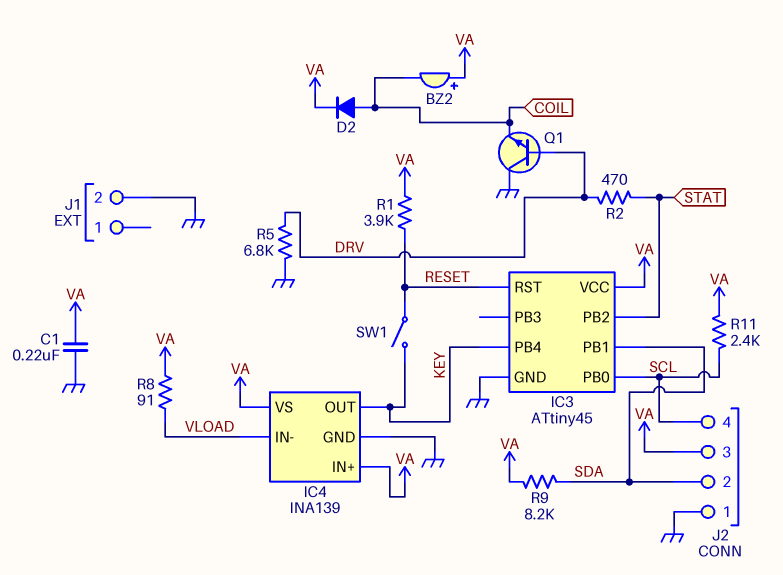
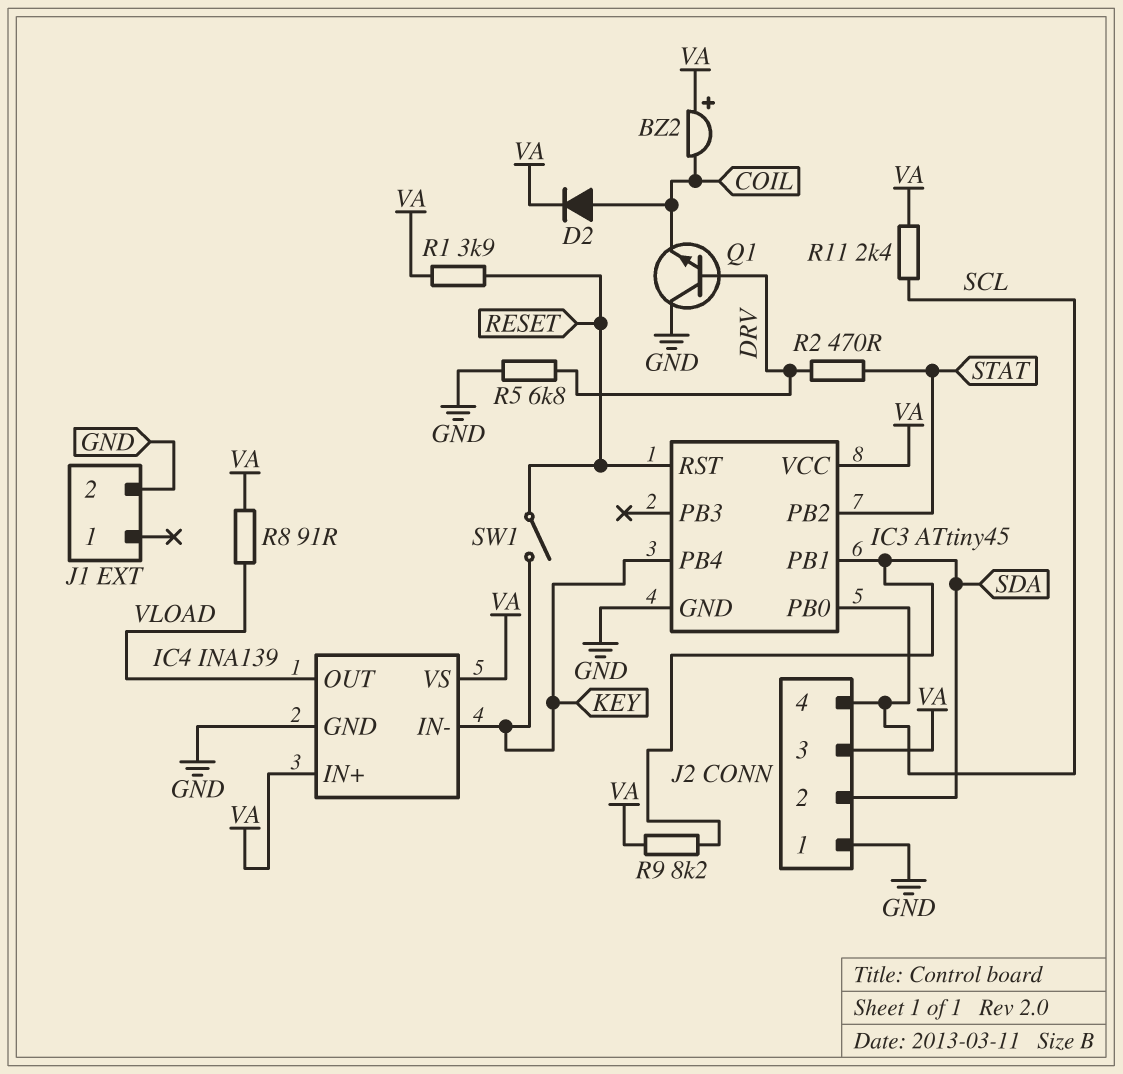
C1: 220nF (GND, VA) -> none
IC4 pin IN-: VLOAD -> KEY
IC4 pin OUT: KEY -> VLOAD

